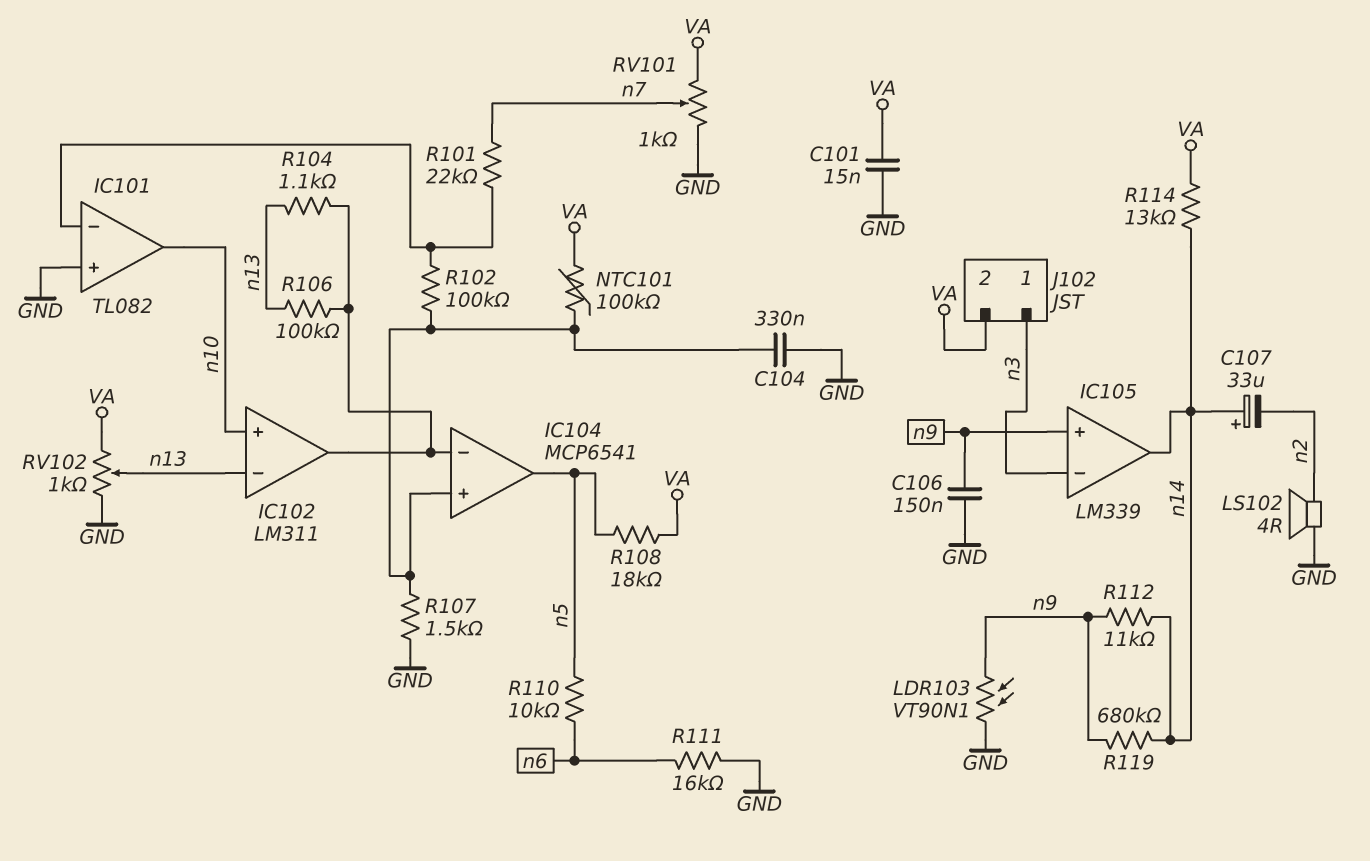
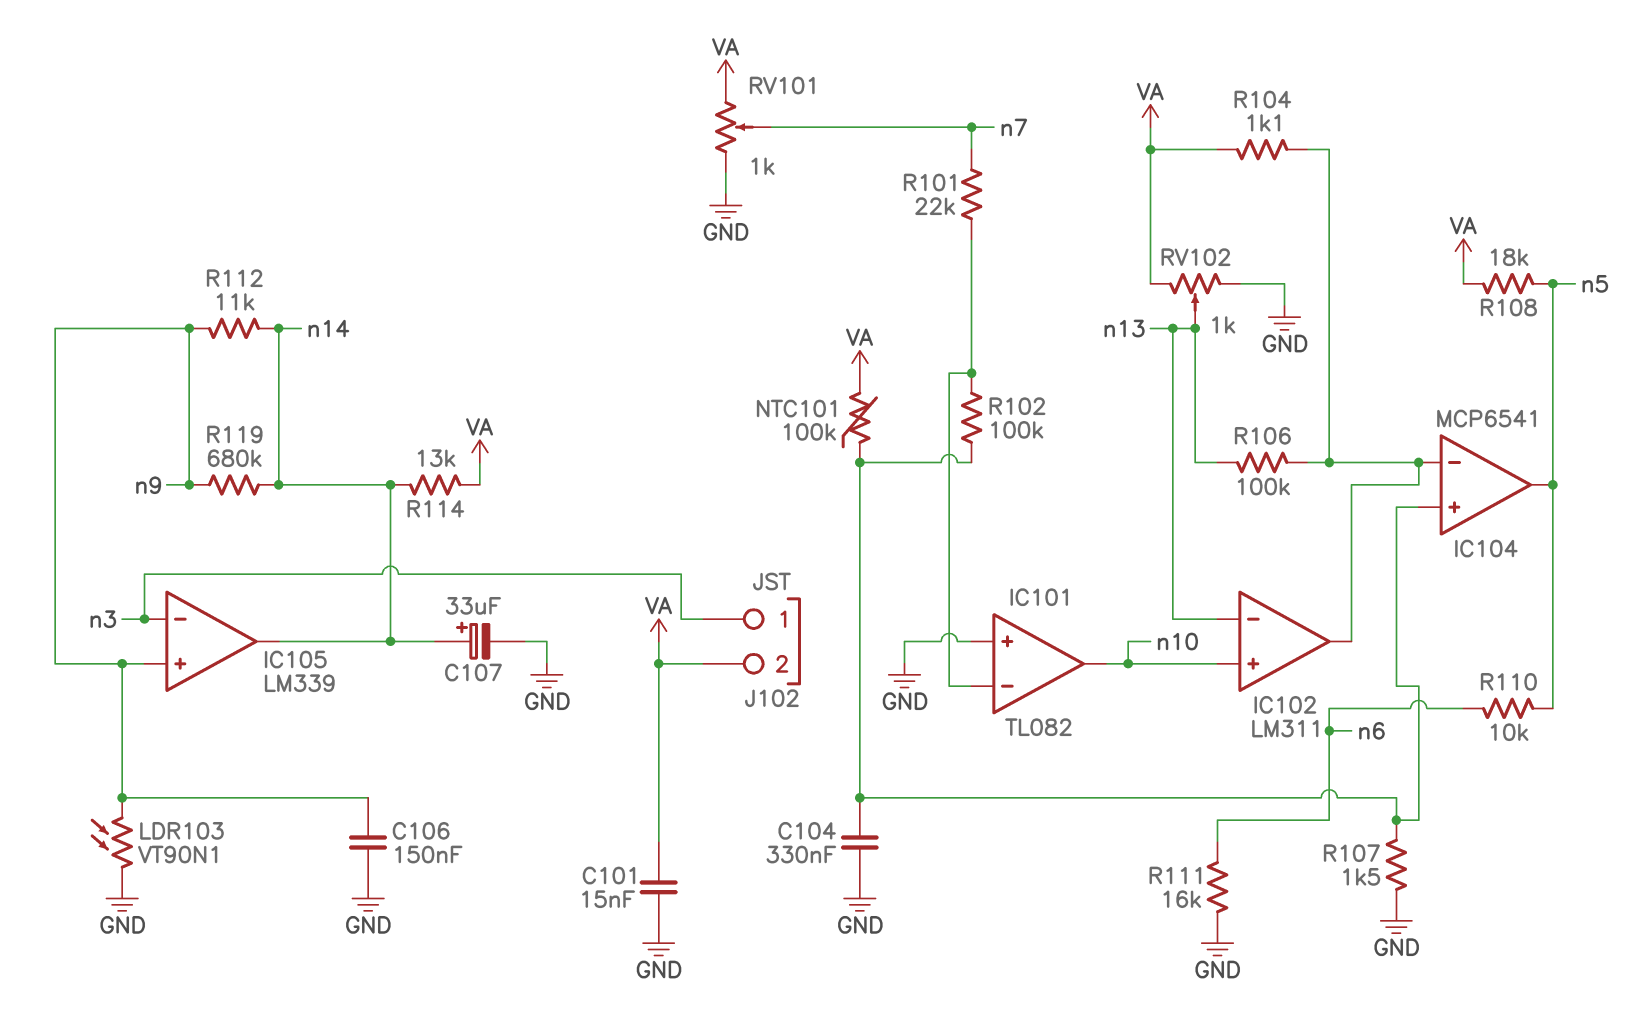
C107: 33uF (plus n14, minus n2) -> 33uF (plus n14, minus GND)
LS102: speaker 4R (GND, n2) -> none
R104: 1.1k (IC102/out, n13) -> 1.1k (IC102/out, VA)

